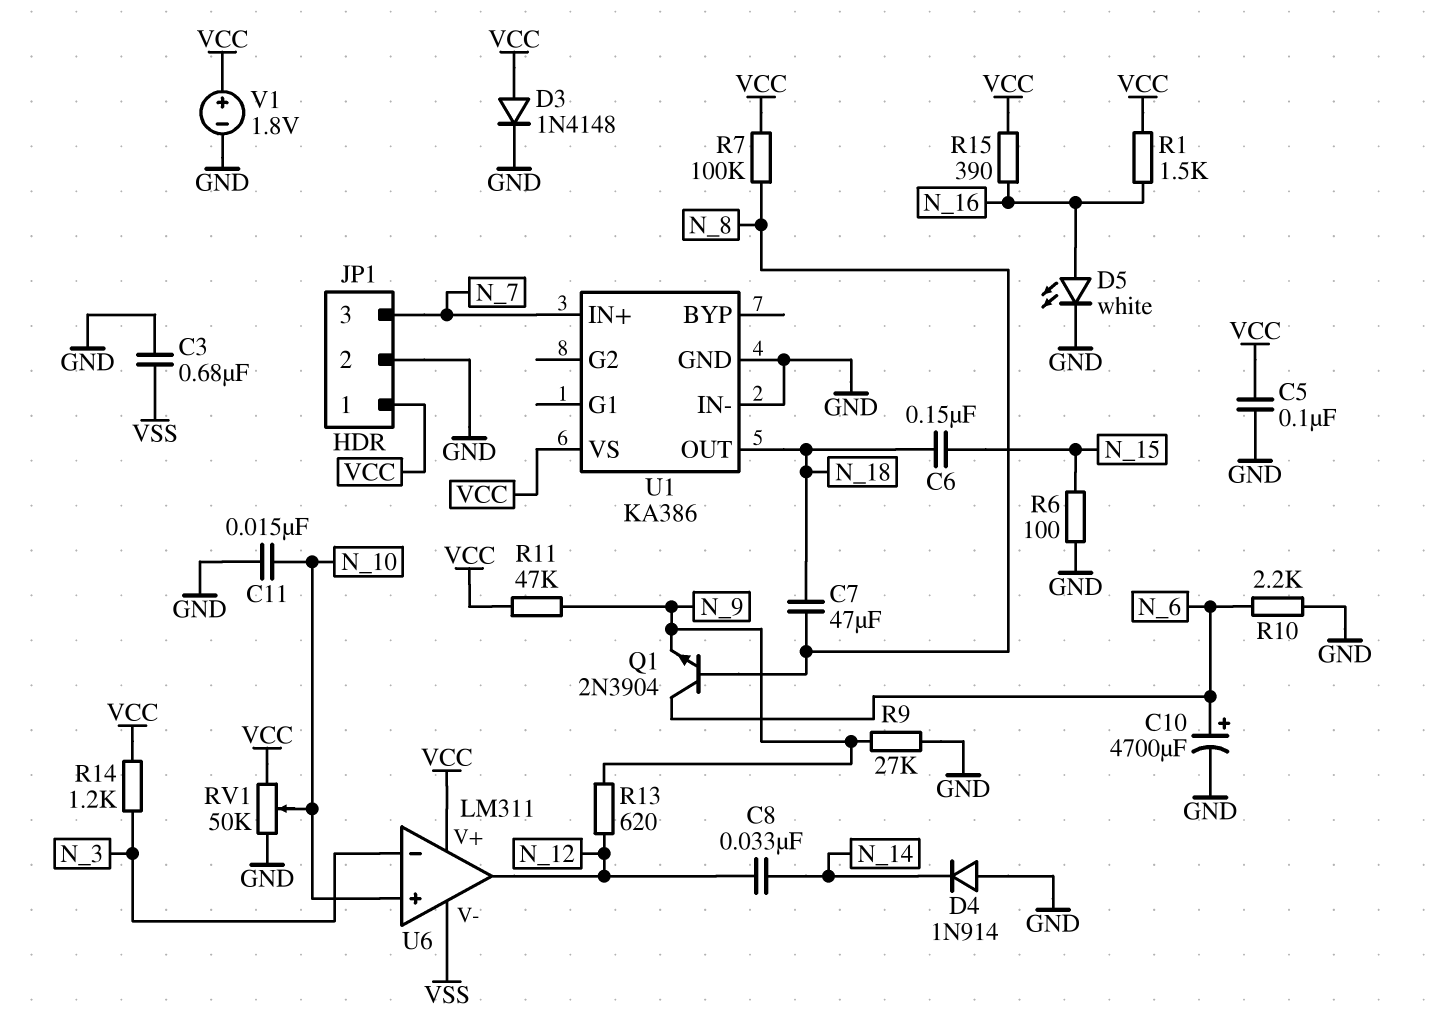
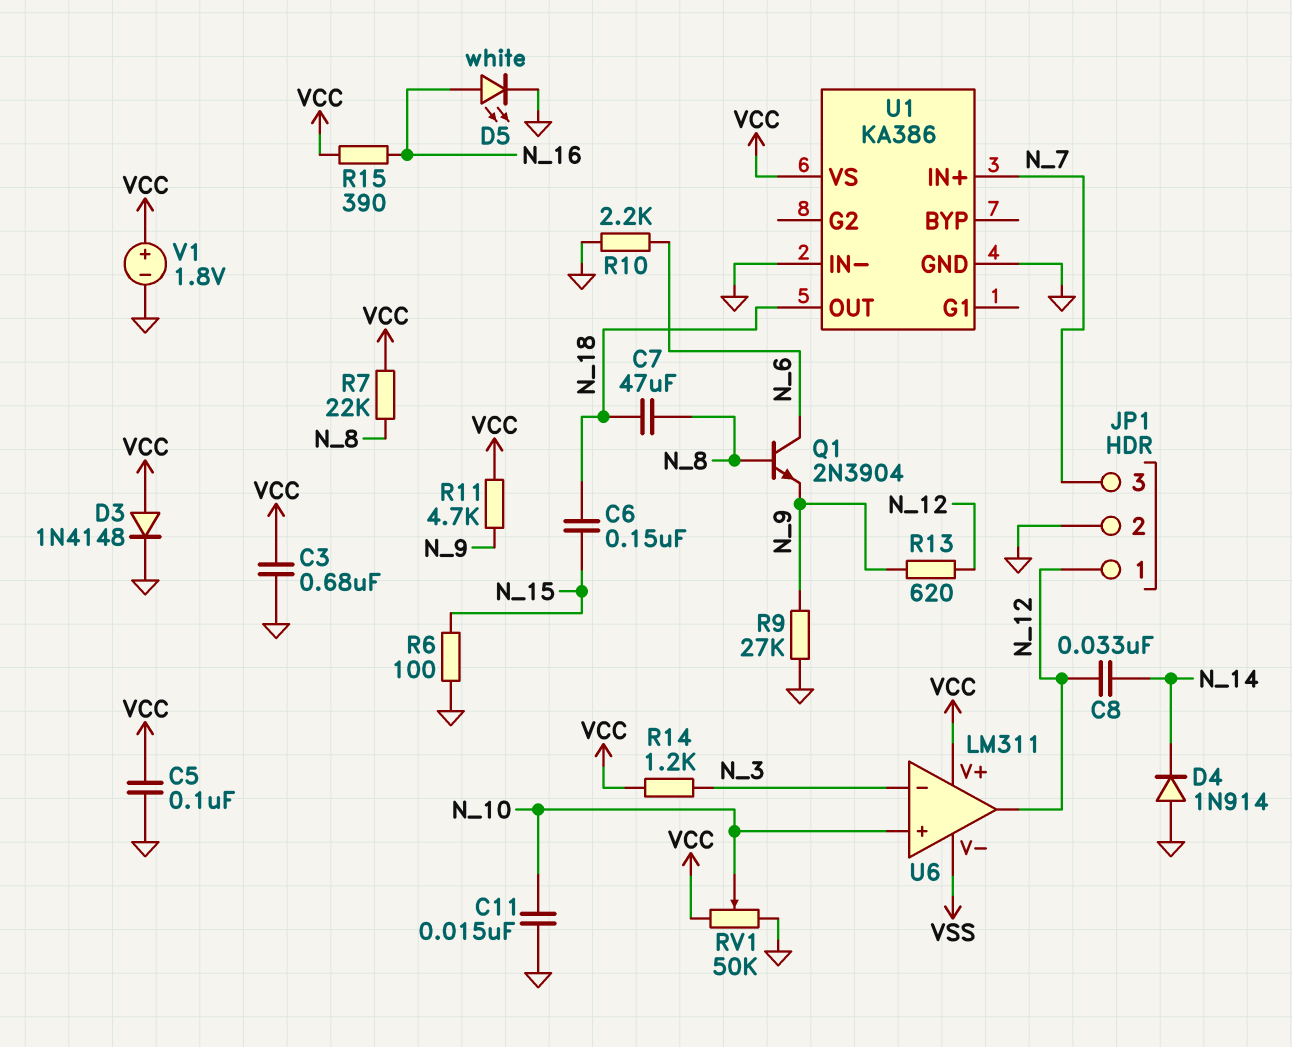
C3: 680nF (GND, VSS) -> 680nF (GND, VCC)
C10: 4700uF (plus N_6, minus GND) -> none
JP1 pin 1: VCC -> N_12
R1: 1.5k (N_16, VCC) -> none
R7: 100k (N_8, VCC) -> 22k (N_8, VCC)
R11: 47k (N_9, VCC) -> 4.7k (N_9, VCC)

